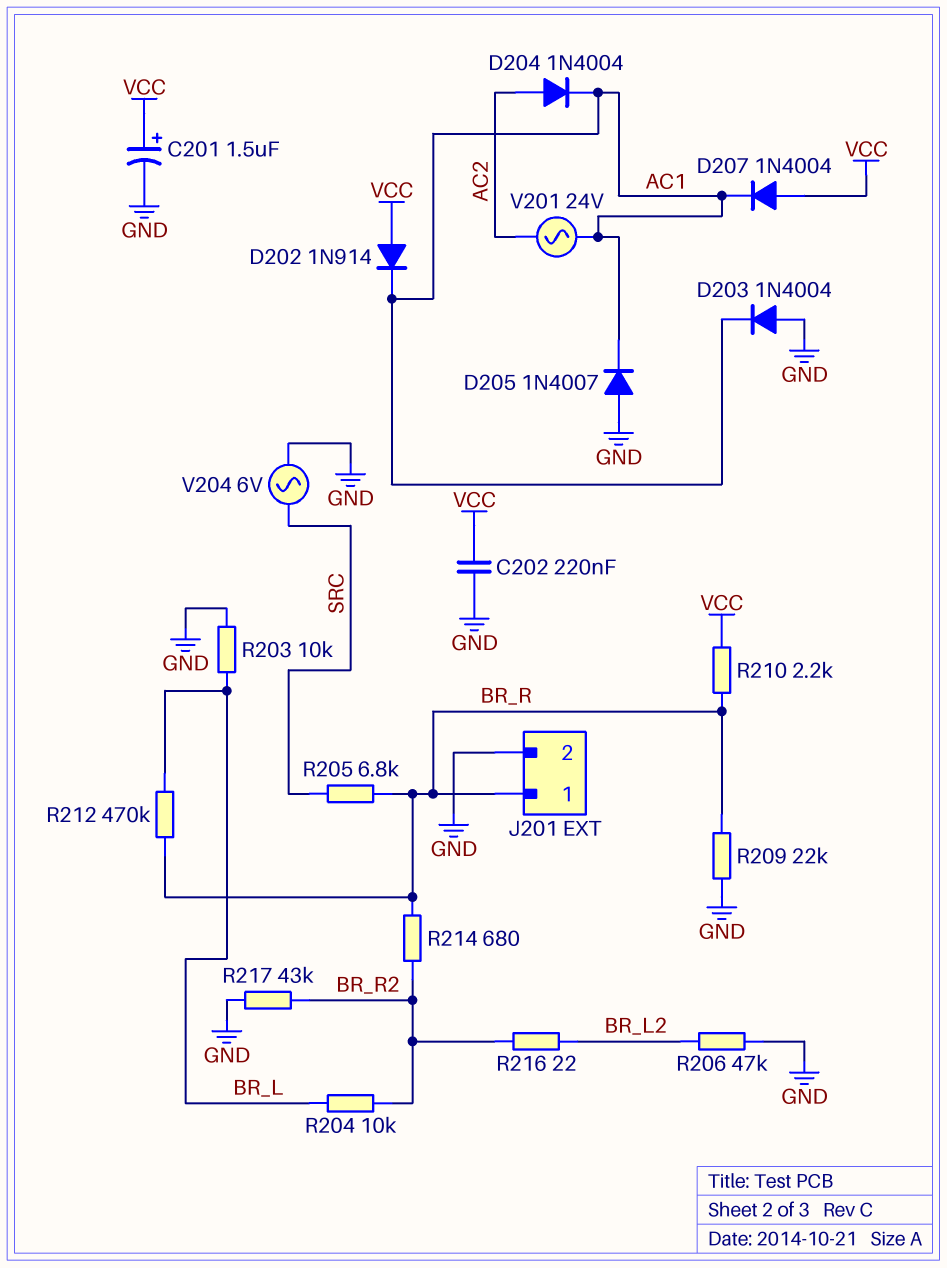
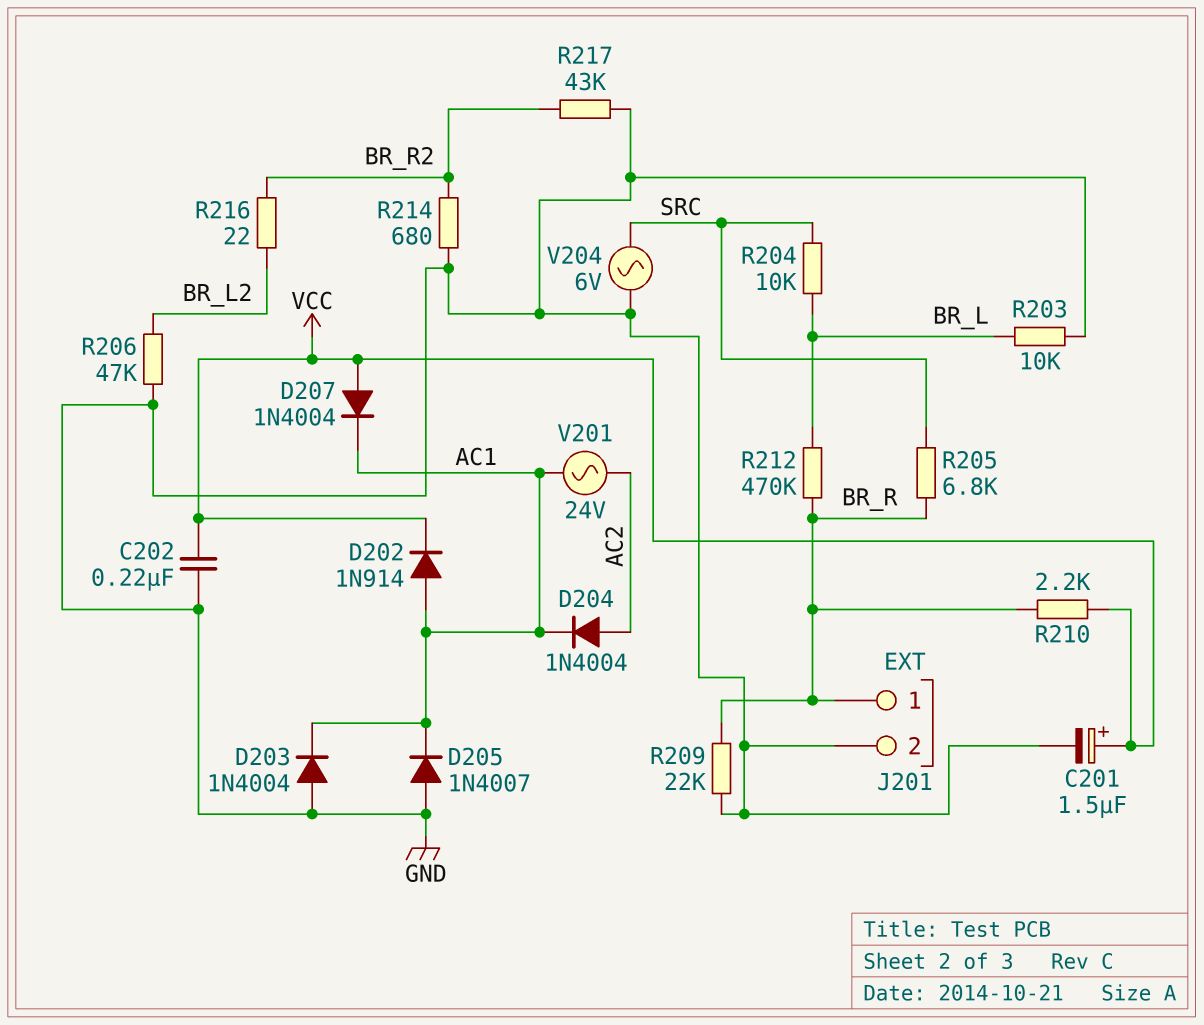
D202: diode 1N914 (A VCC, K AC1) -> diode 1N914 (A AC1, K VCC)
R204: 10k (BR_L, BR_R2) -> 10k (BR_L, SRC)
R214: 680 (BR_R, BR_R2) -> 680 (BR_R2, GND)

